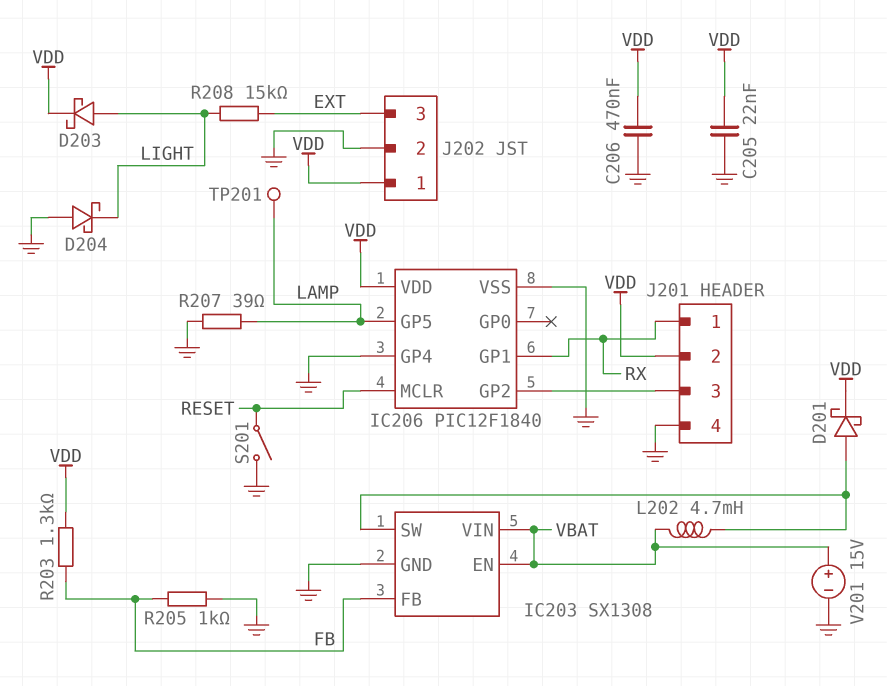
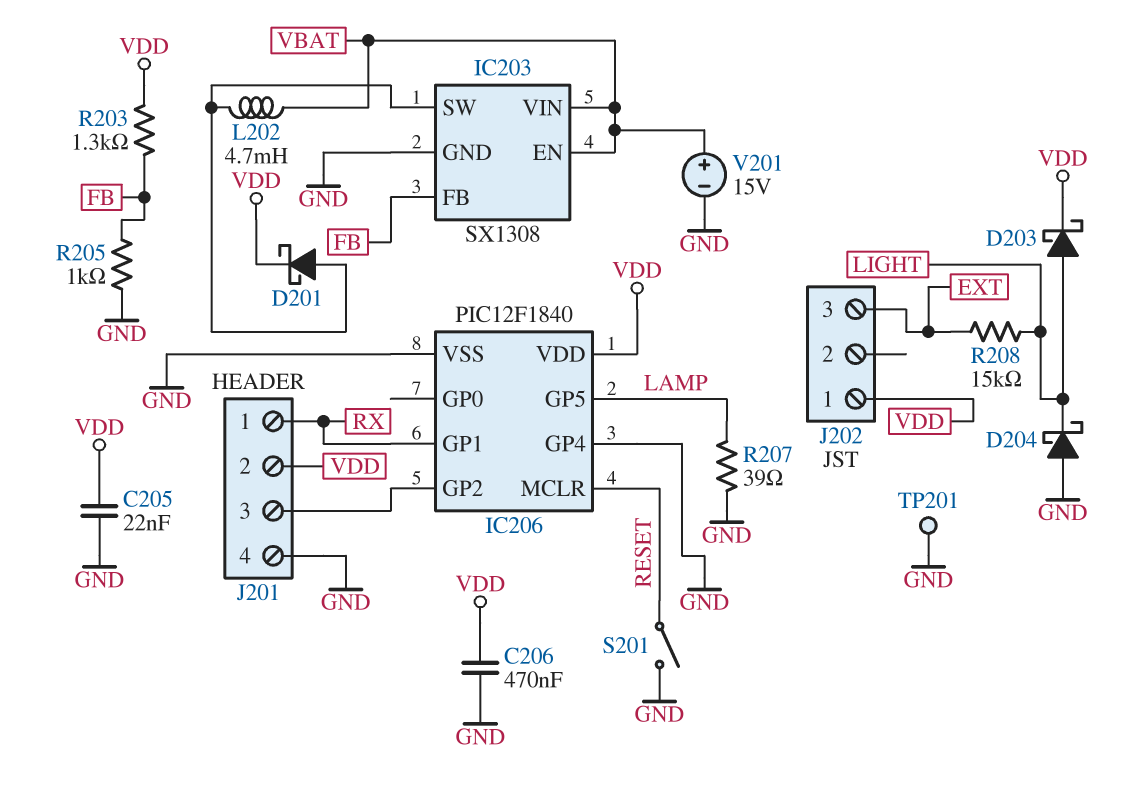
J202 pin 2: GND -> none
TP201: test point (LAMP) -> test point (GND)

